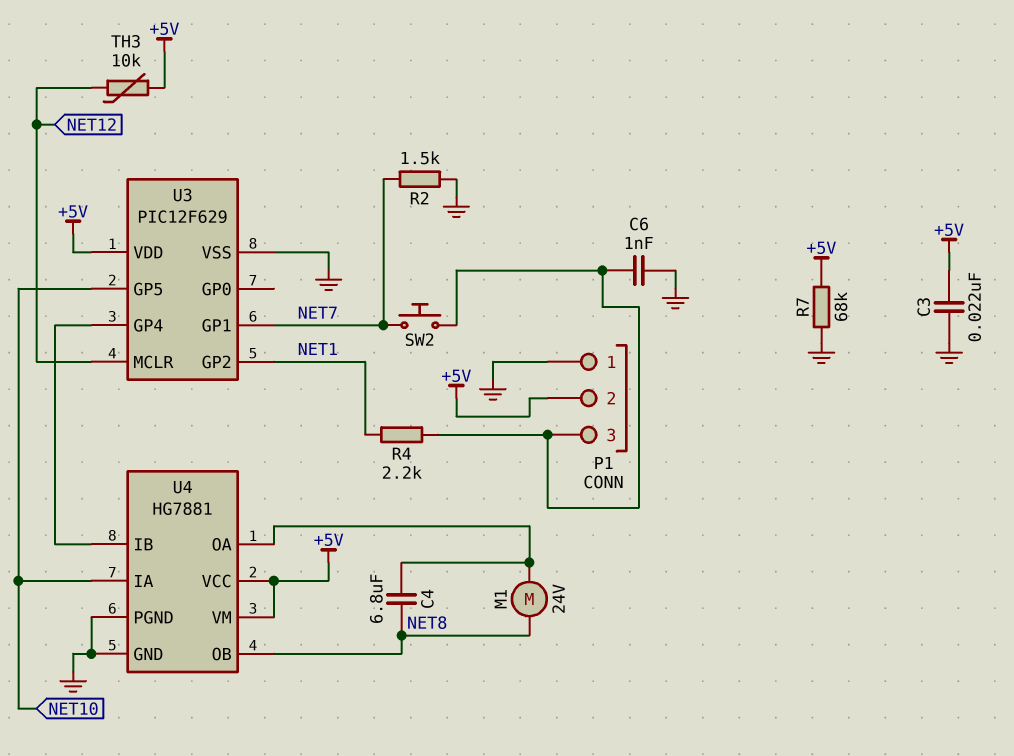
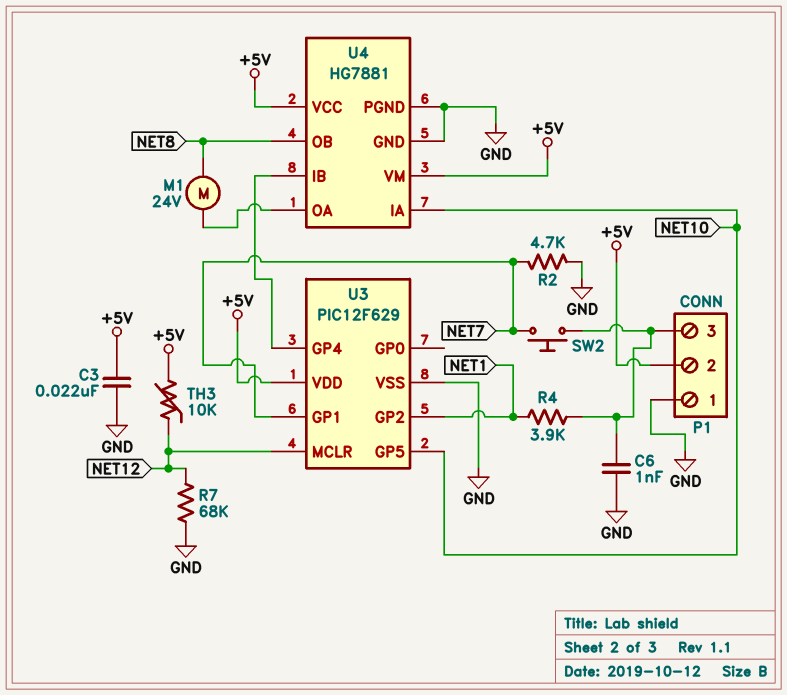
C4: 6.8uF (NET8, U4/OA) -> none
R2: 1.5k (GND, NET7) -> 4.7k (GND, NET7)
R4: 2.2k (NET1, P1/3) -> 3.9k (NET1, P1/3)
R7: 68k (+5V, GND) -> 68k (GND, NET12)

